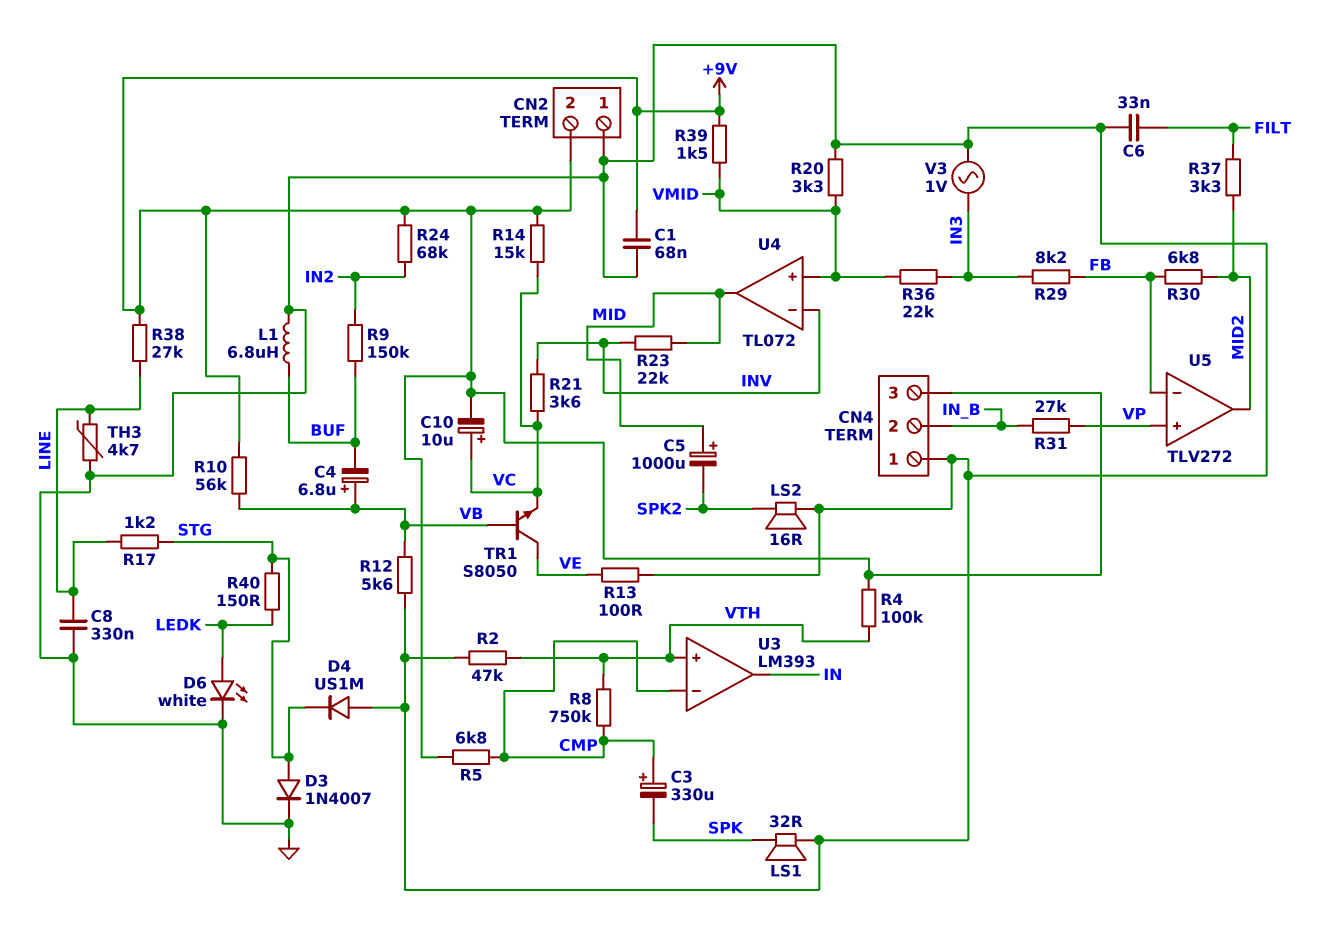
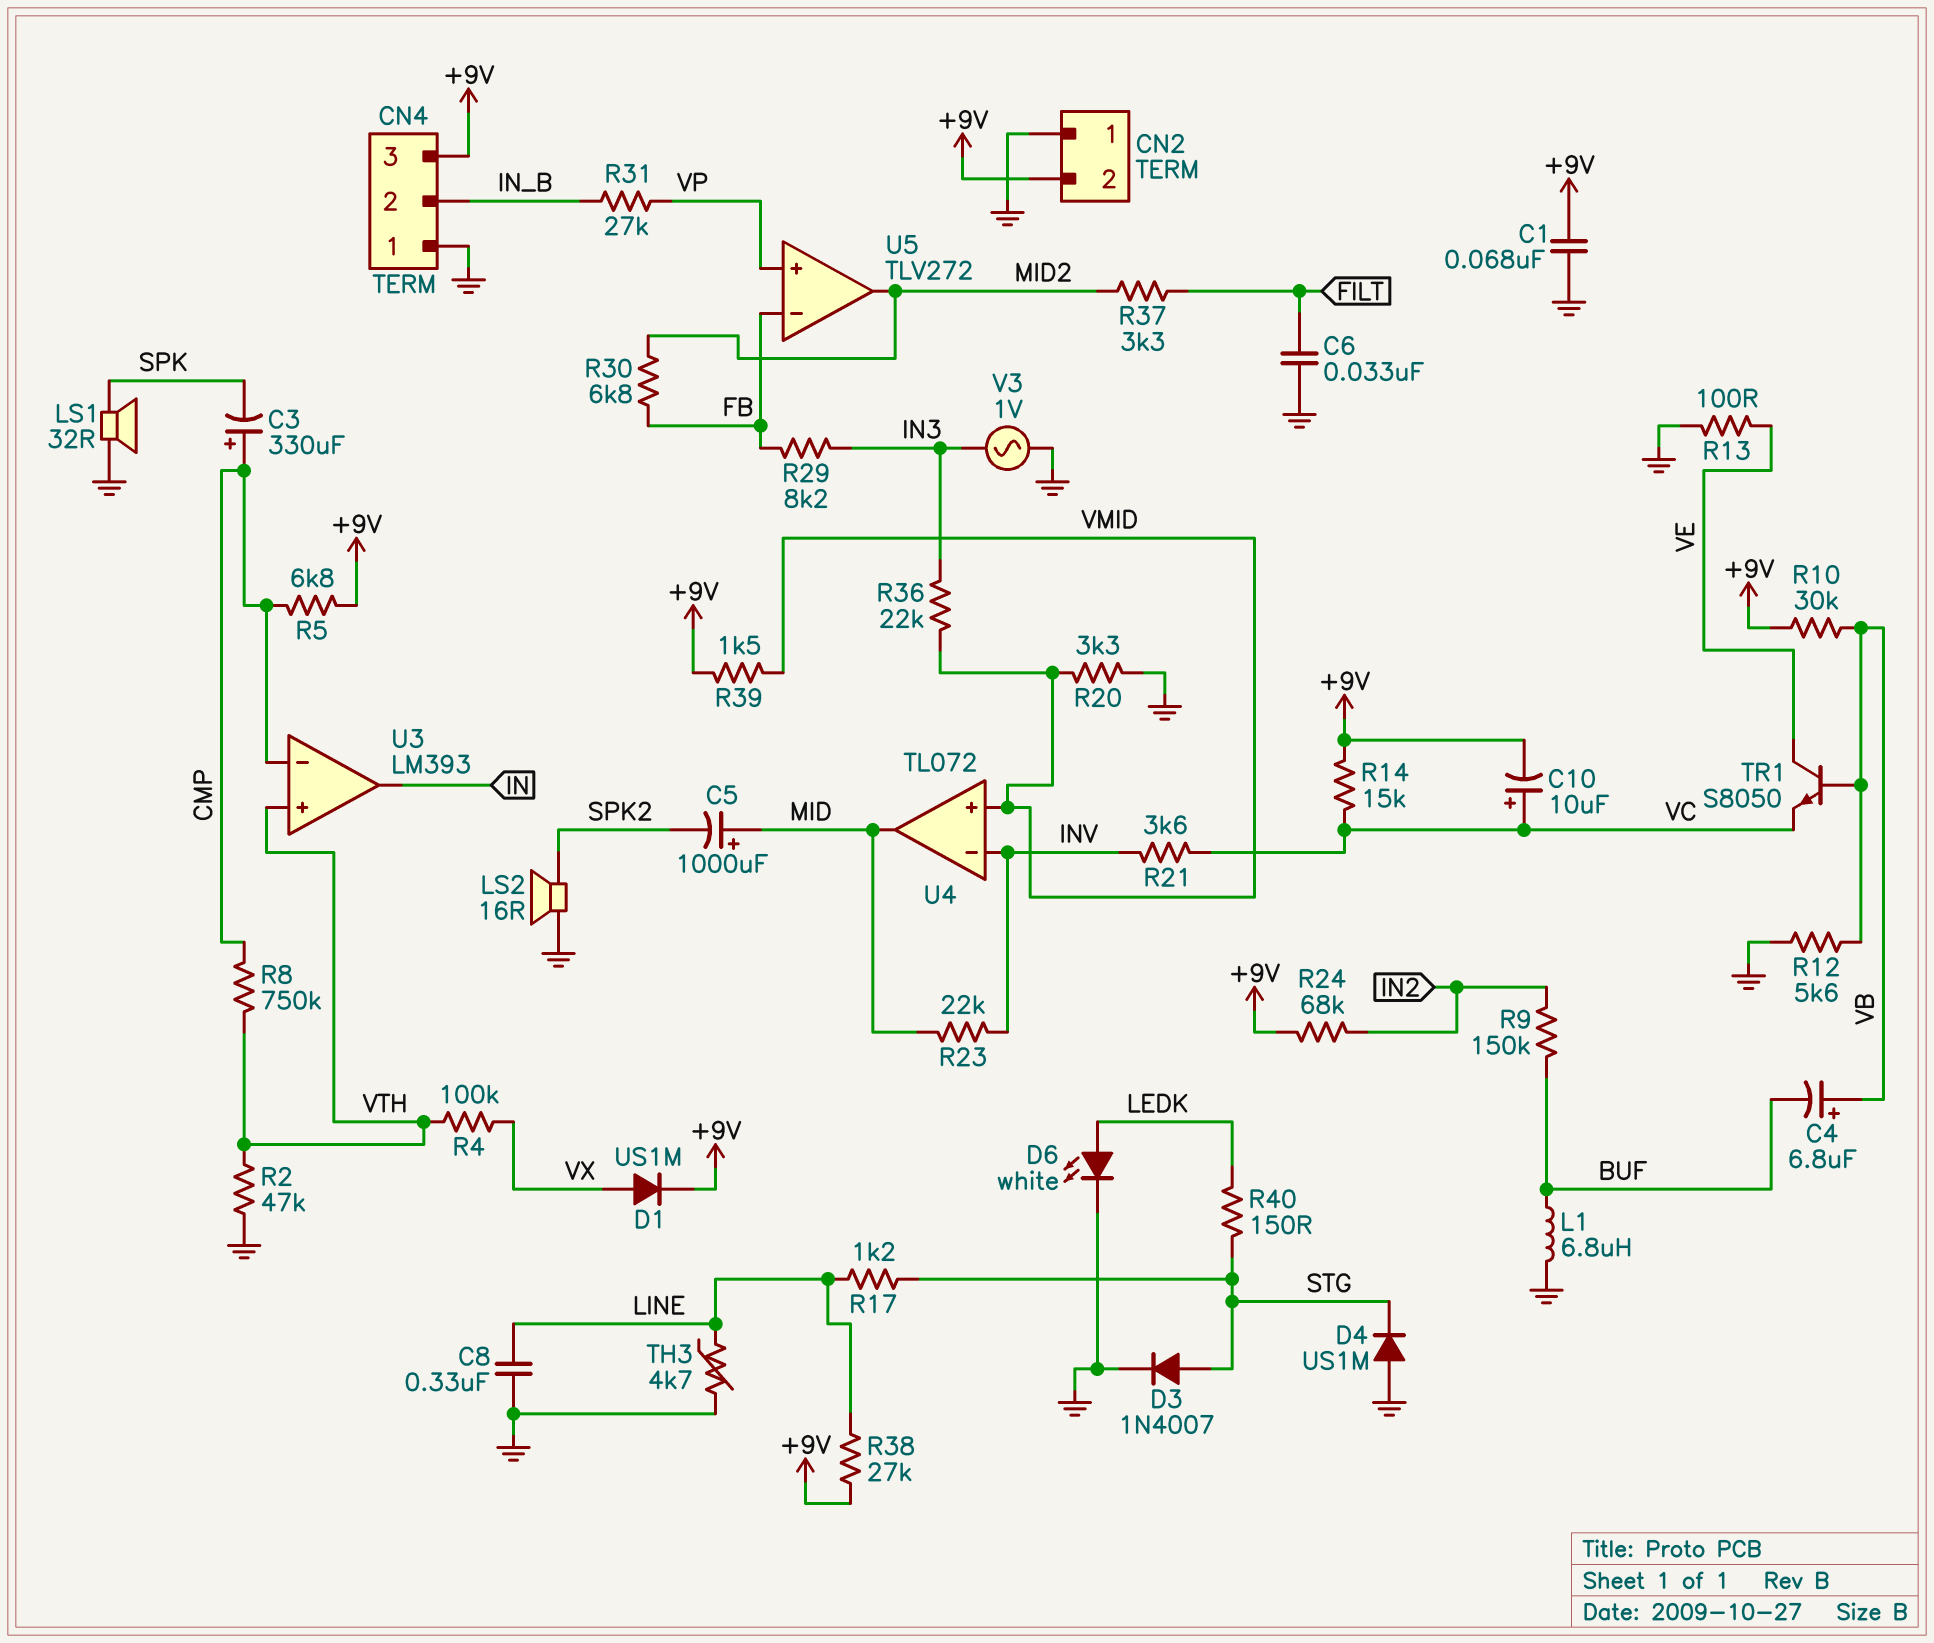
D1: none -> diode US1M (A VX, K +9V)
R4: 100k (+9V, VTH) -> 100k (VTH, VX)
R10: 56k (+9V, VB) -> 30k (+9V, VB)

